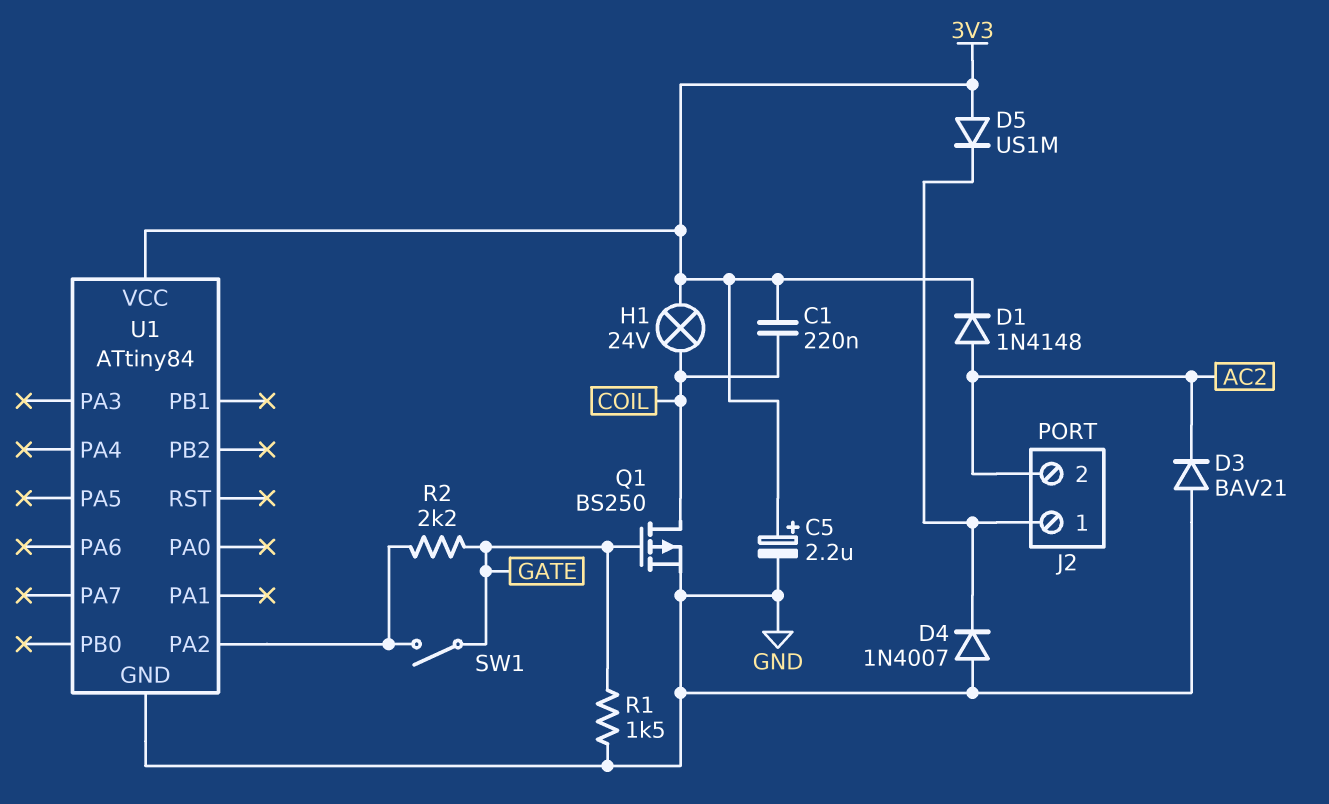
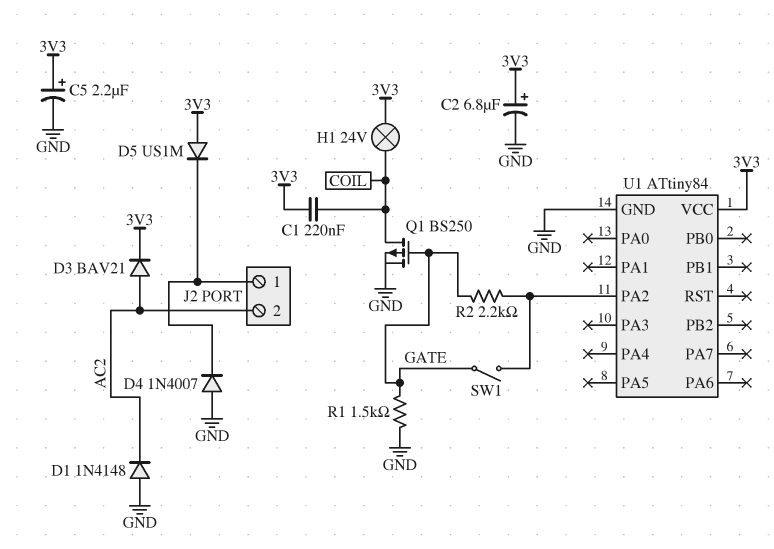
C2: none -> 6.8uF (plus 3V3, minus GND)
D1: diode 1N4148 (A AC2, K 3V3) -> diode 1N4148 (A GND, K AC2)
D3: diode BAV21 (A GND, K AC2) -> diode BAV21 (A AC2, K 3V3)

